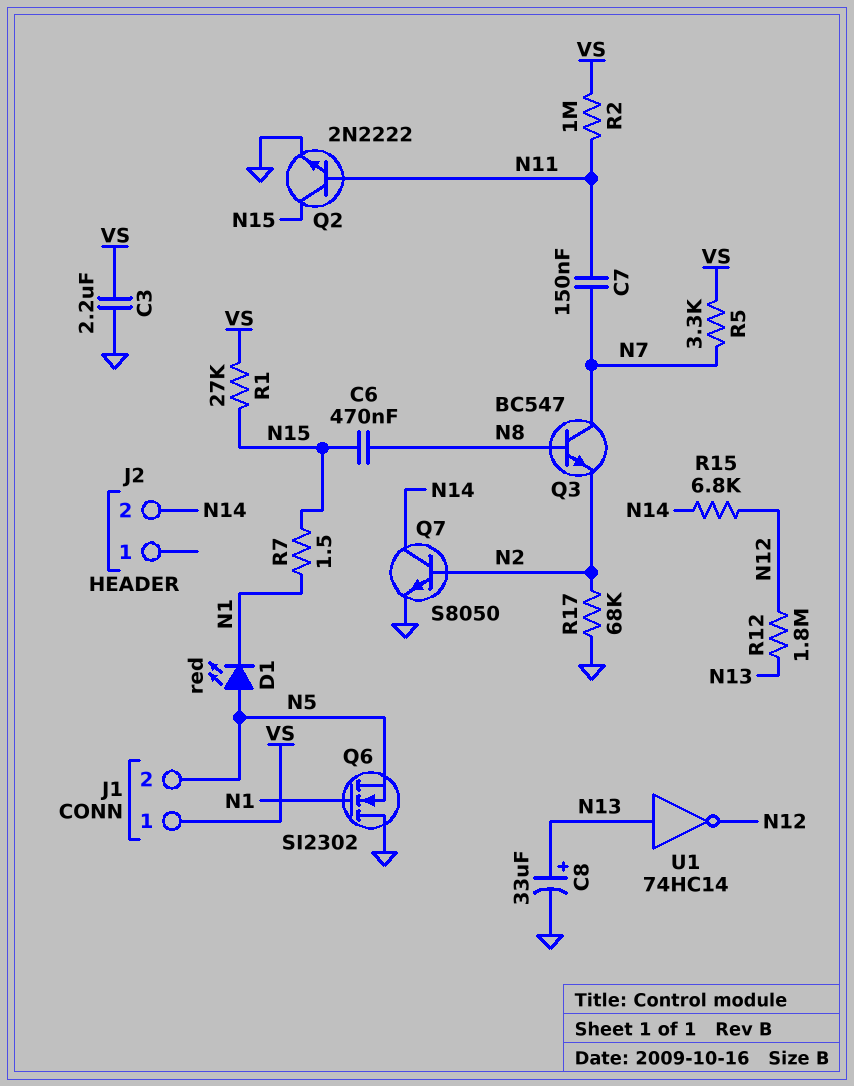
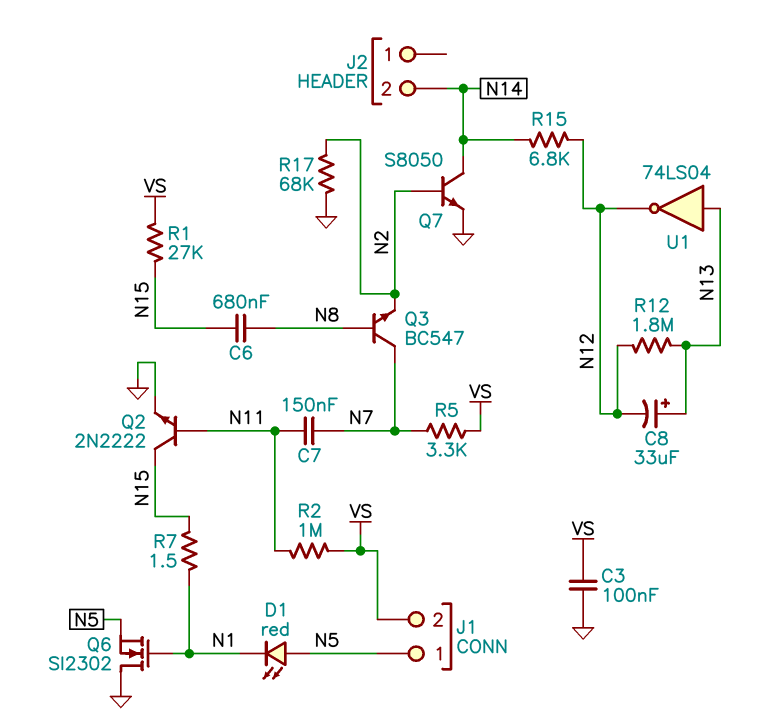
C3: 2.2uF (GND, VS) -> 100nF (GND, VS)
C6: 470nF (N8, N15) -> 680nF (N8, N15)
C8: 33uF (plus N13, minus GND) -> 33uF (plus N13, minus N12)
J1 pin 1: VS -> N5
J1 pin 2: N5 -> VS
U1: NOT 74HC14 (in N13, out N12) -> NOT 74LS04 (in N13, out N12)

